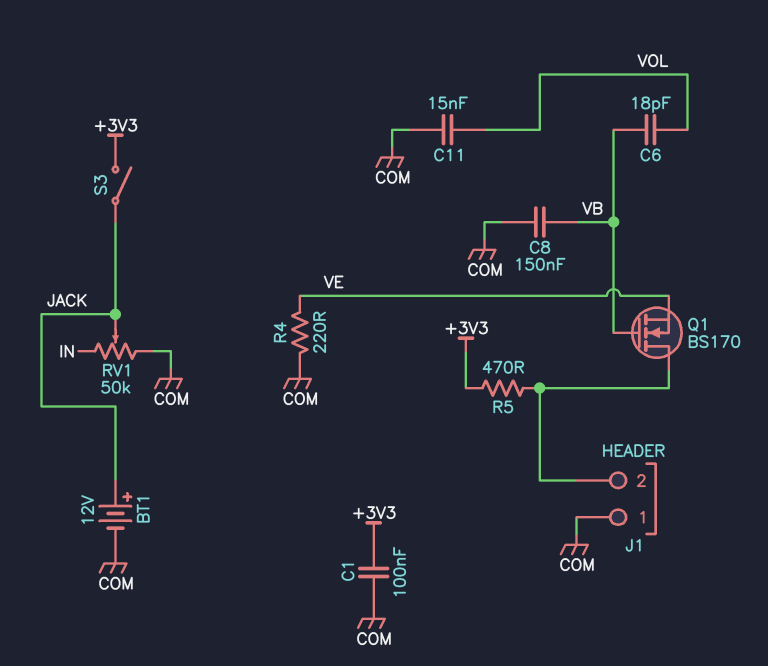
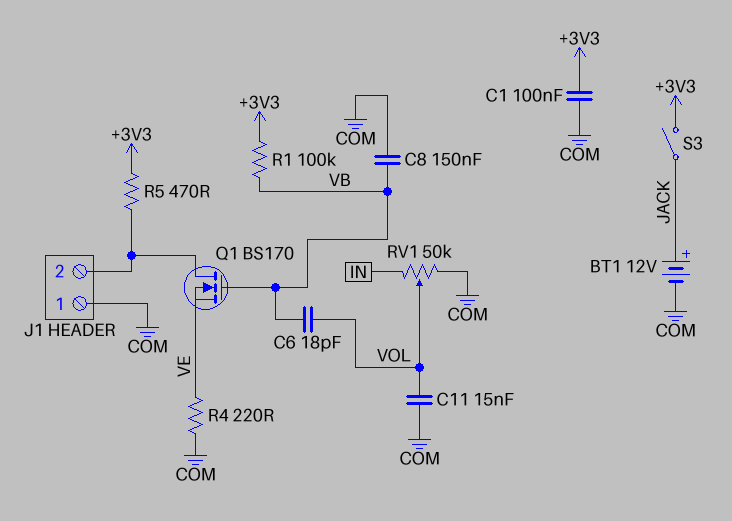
R1: none -> 100k (+3V3, VB)
RV1: 50k (COM, IN, wiper JACK) -> 50k (COM, IN, wiper VOL)

